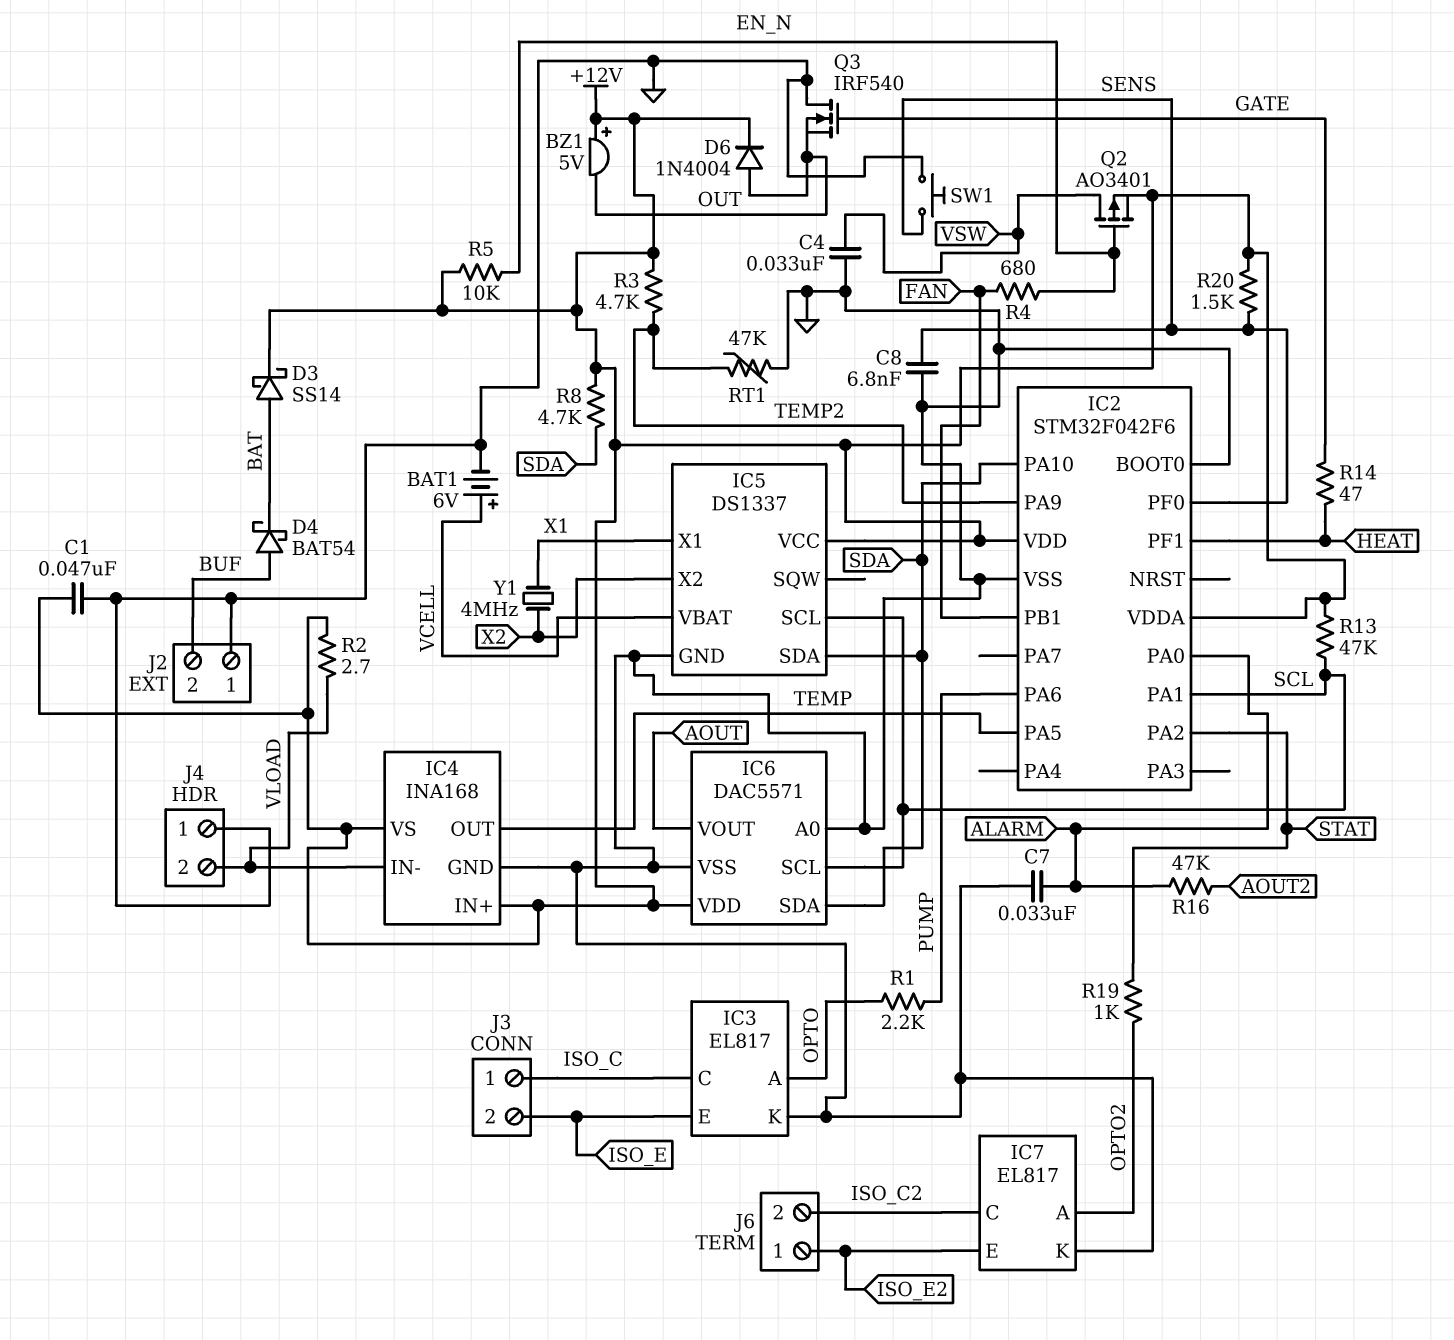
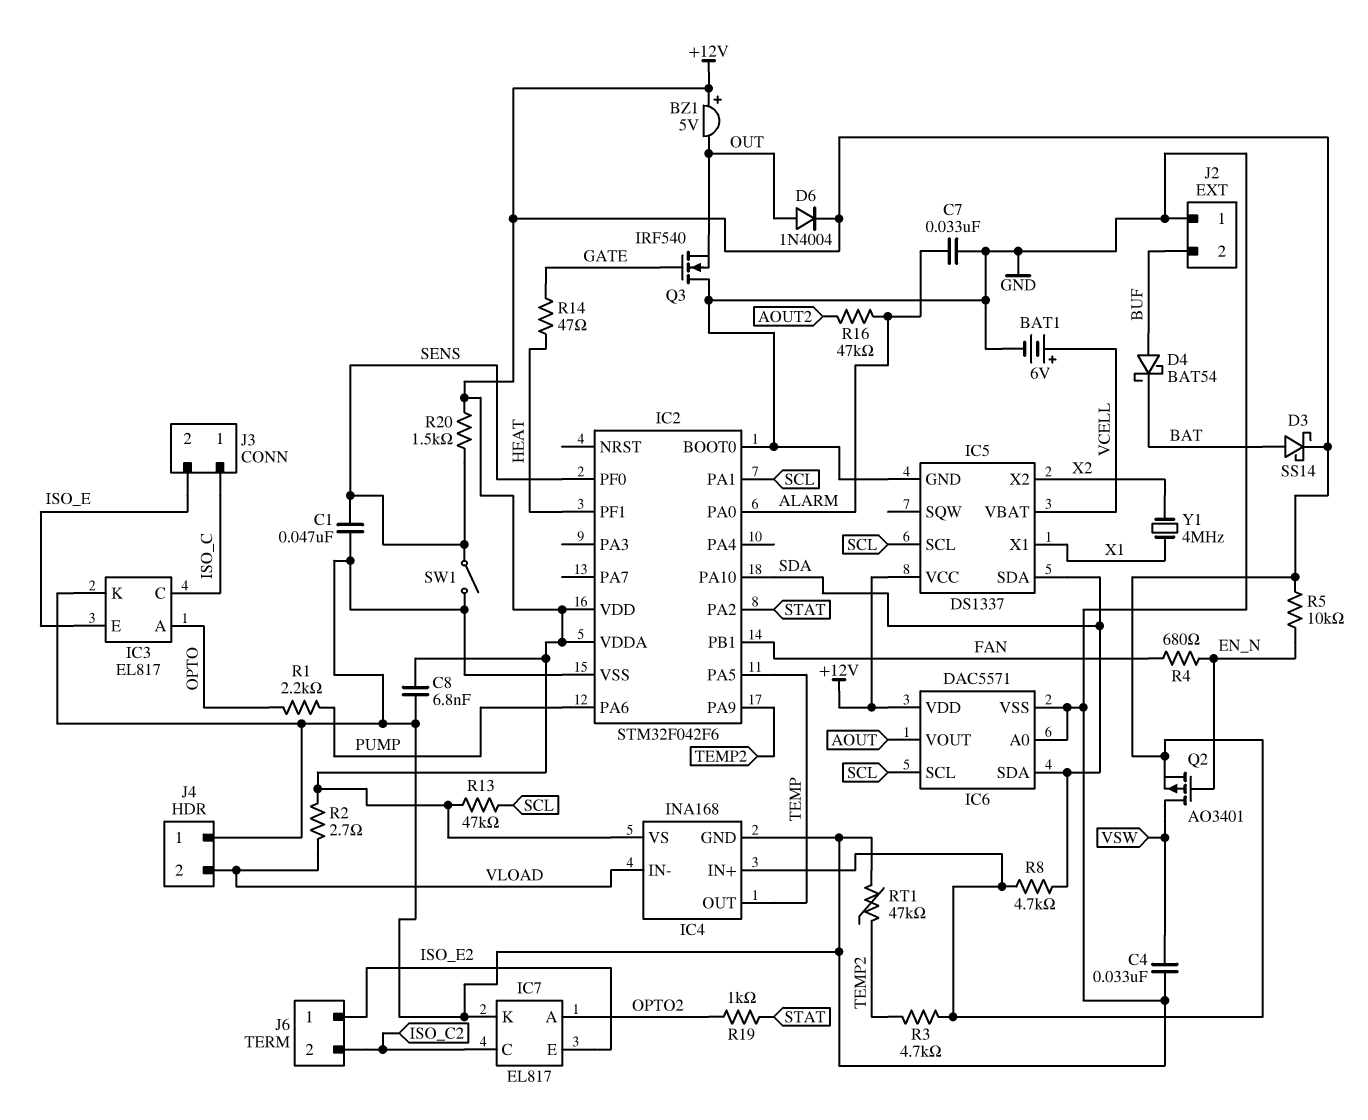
C1: 47nF (+12V, GND) -> 47nF (GND, SENS)
C8: 6.8nF (GND, SENS) -> 6.8nF (+12V, GND)
SW1: button (GND, SENS) -> switch (GND, SENS)

